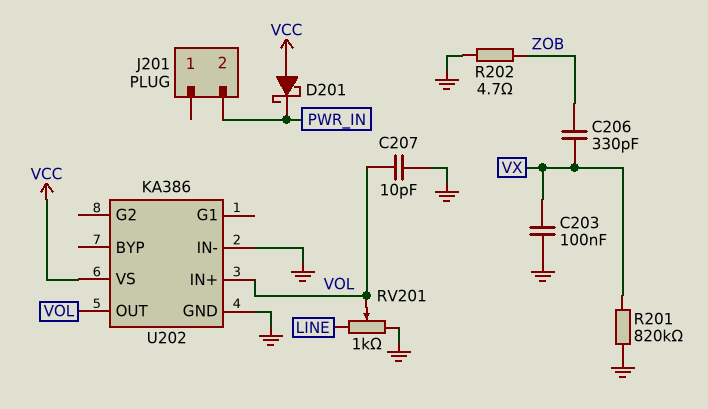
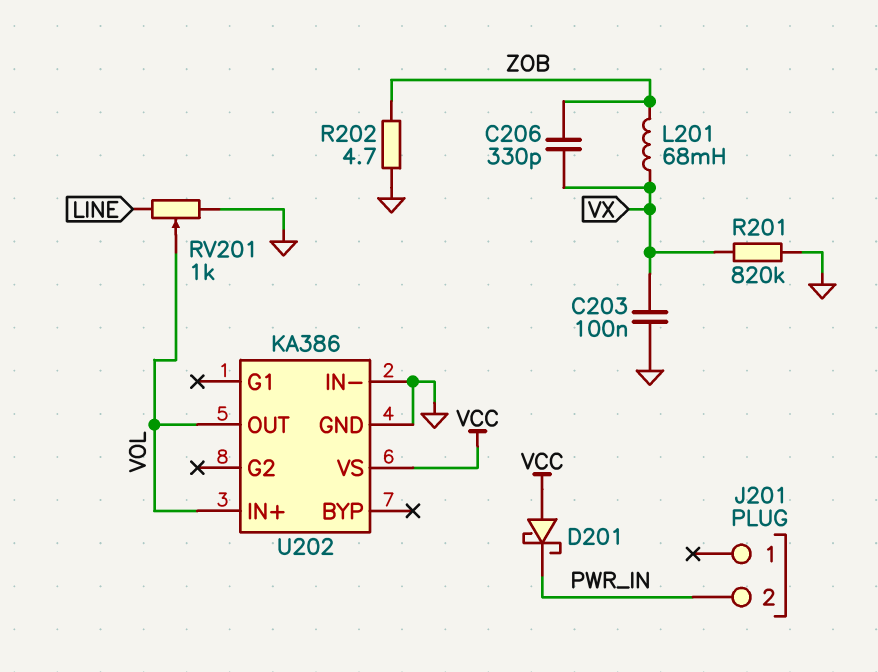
C207: 10pF (GND, VOL) -> none
L201: none -> 68mH (VX, ZOB)

